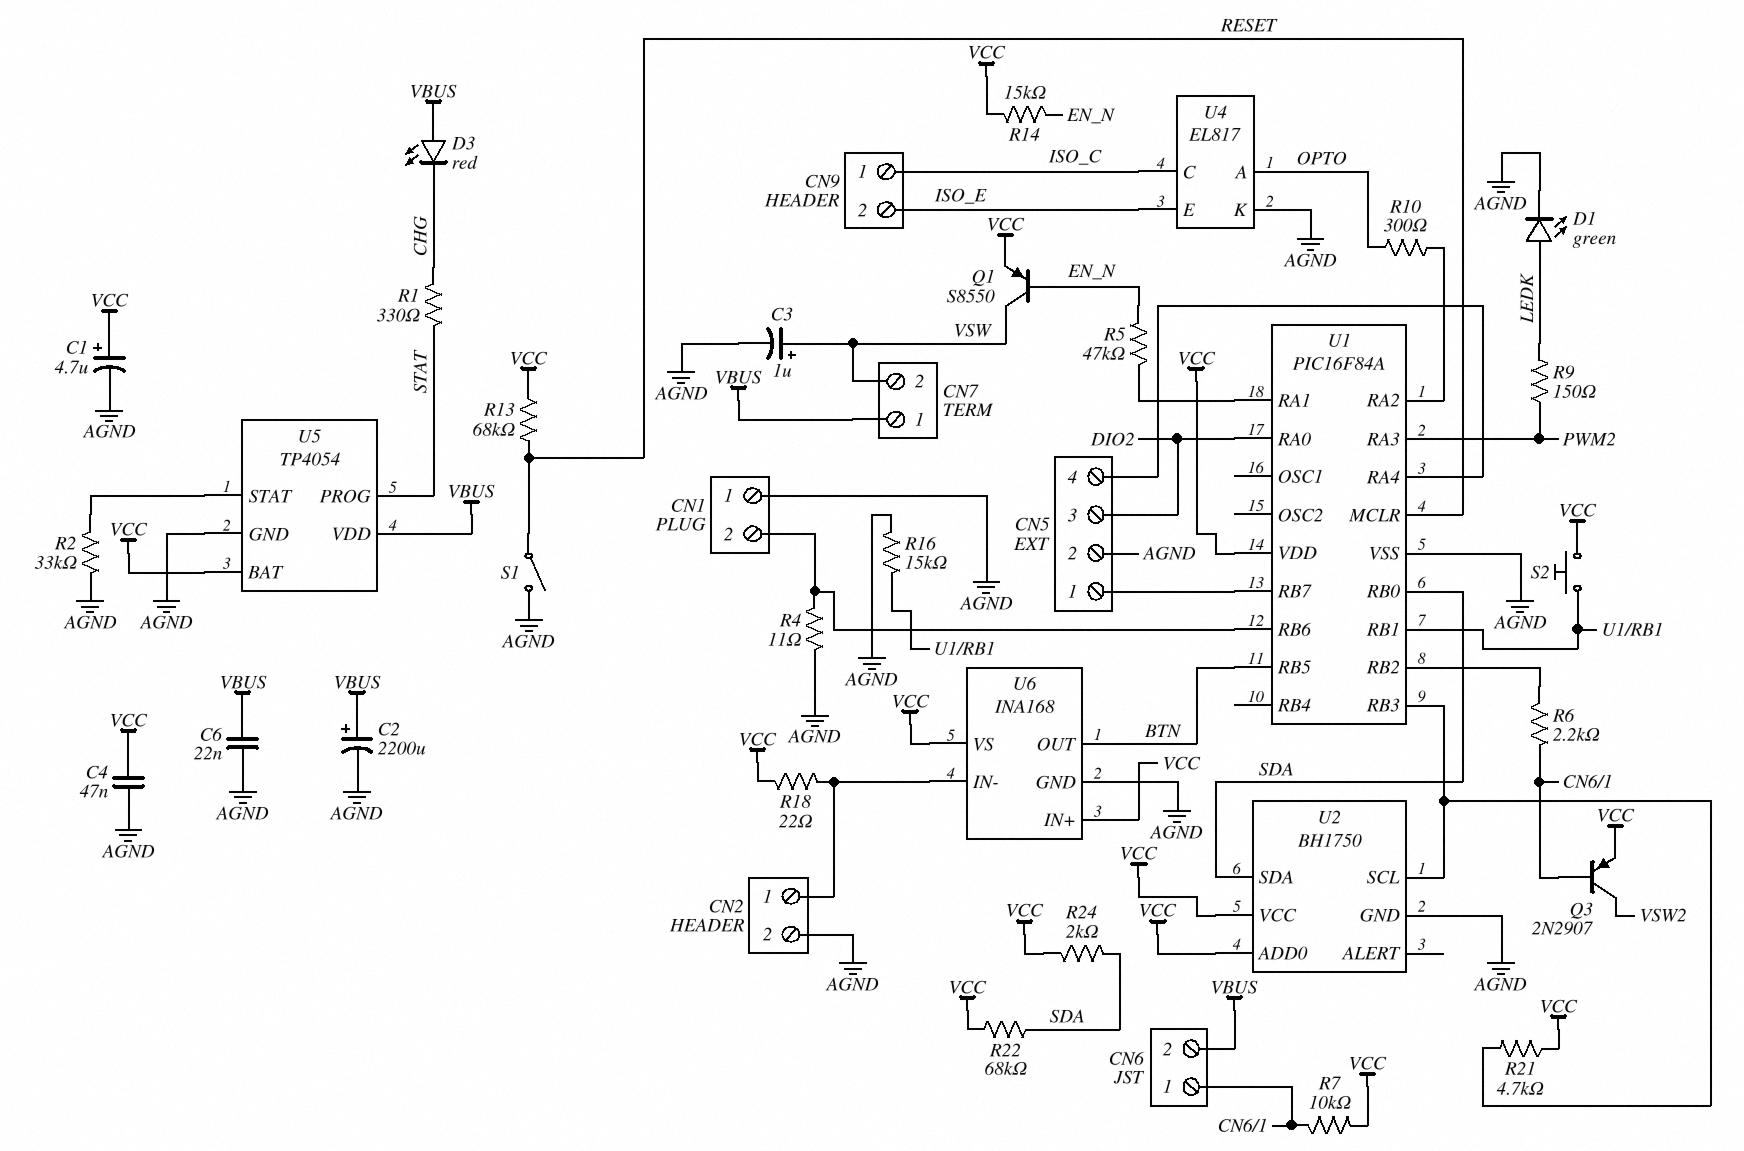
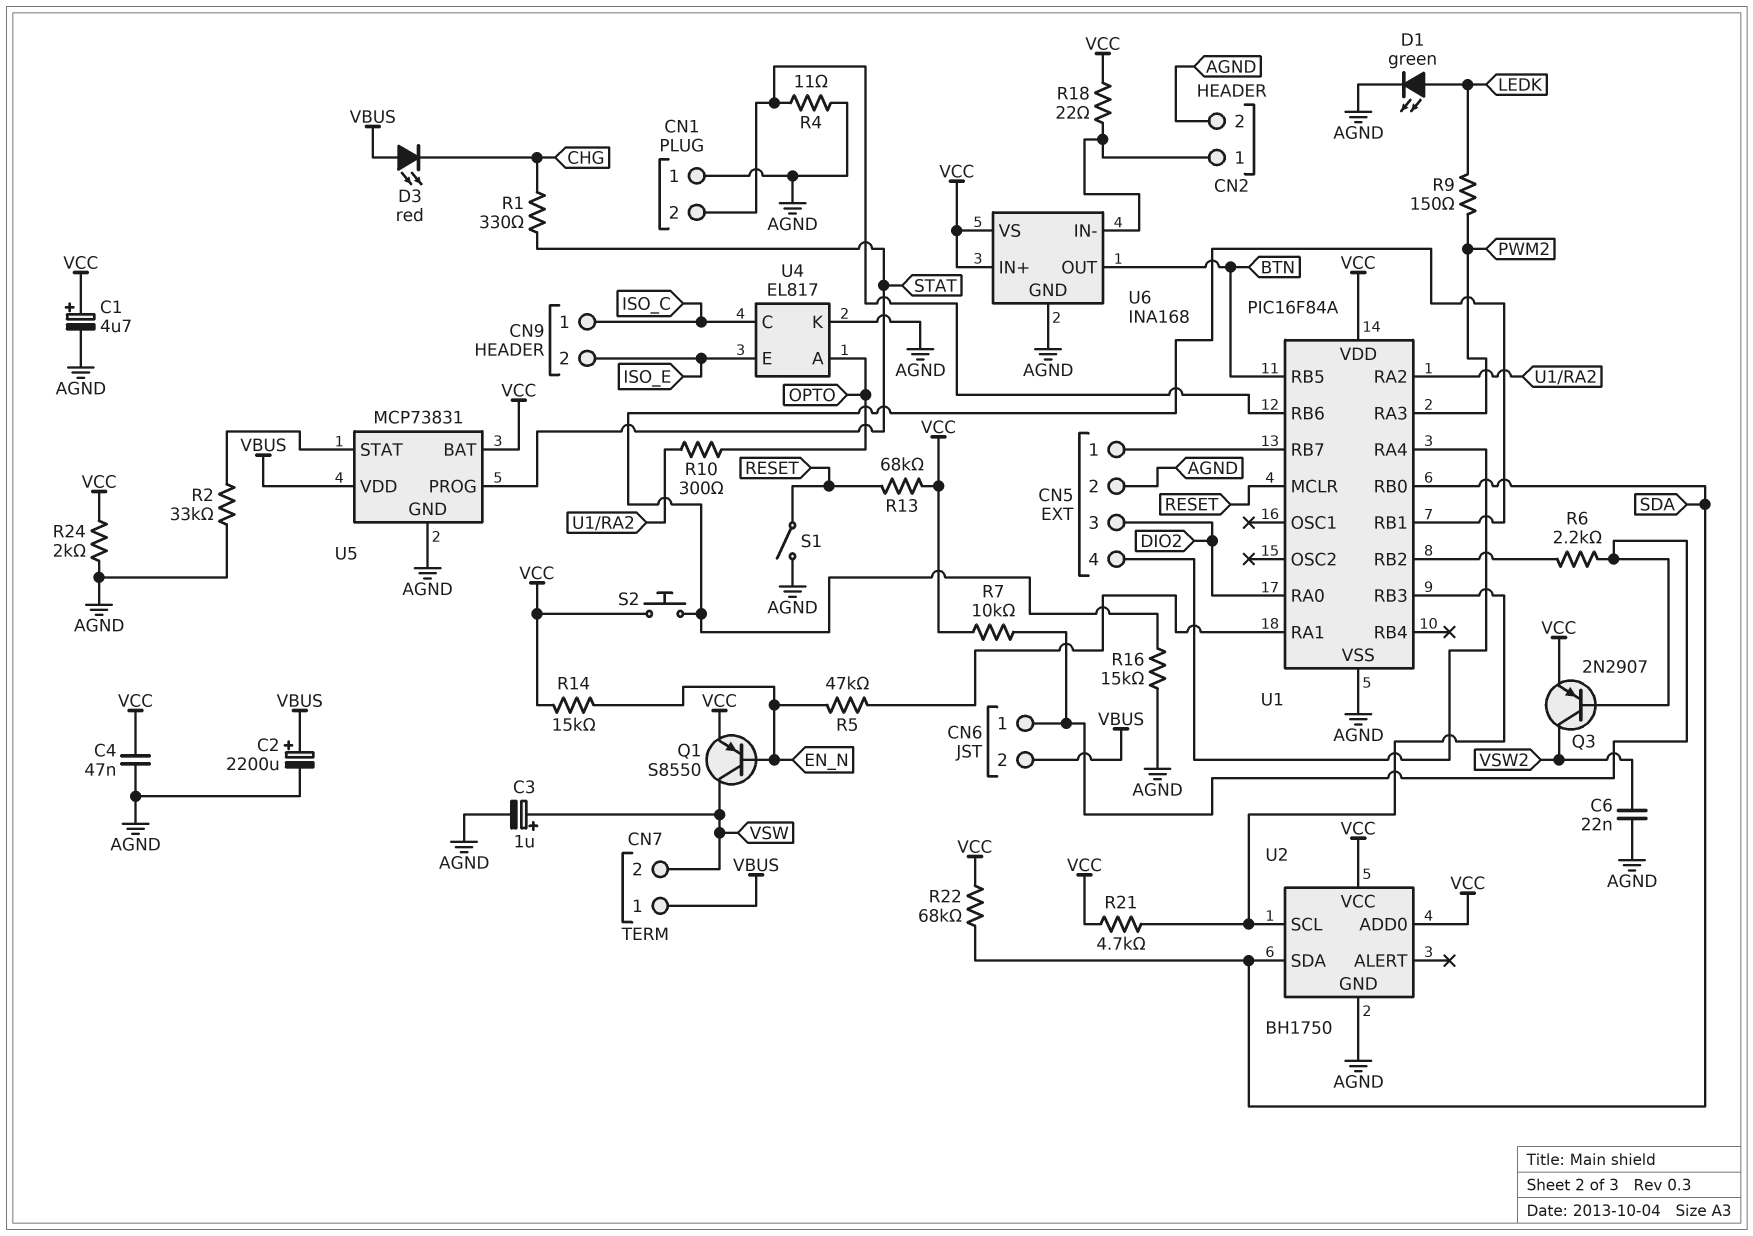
C6: 22nF (AGND, VBUS) -> 22nF (AGND, VSW2)
R24: 2k (SDA, VCC) -> 2k (AGND, VCC)
U5: TP4054 -> MCP73831

